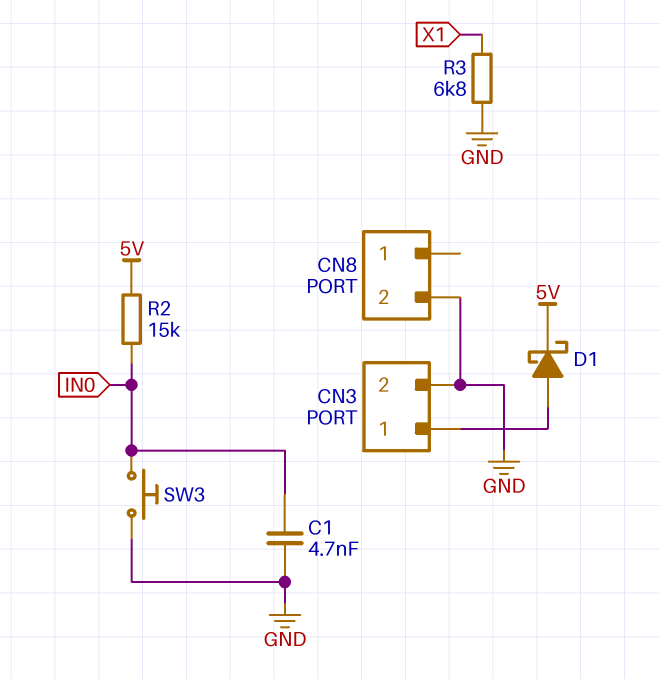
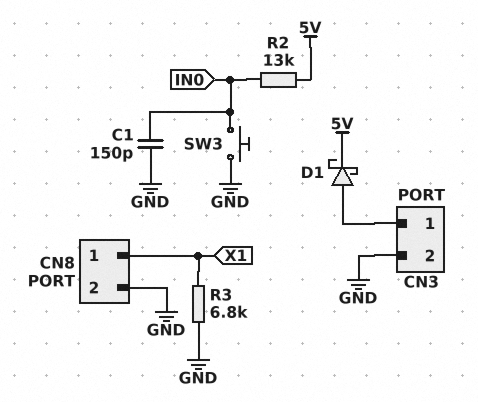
C1: 4.7nF (GND, IN0) -> 150pF (GND, IN0)
CN8 pin 1: none -> X1
R2: 15k (5V, IN0) -> 13k (5V, IN0)

